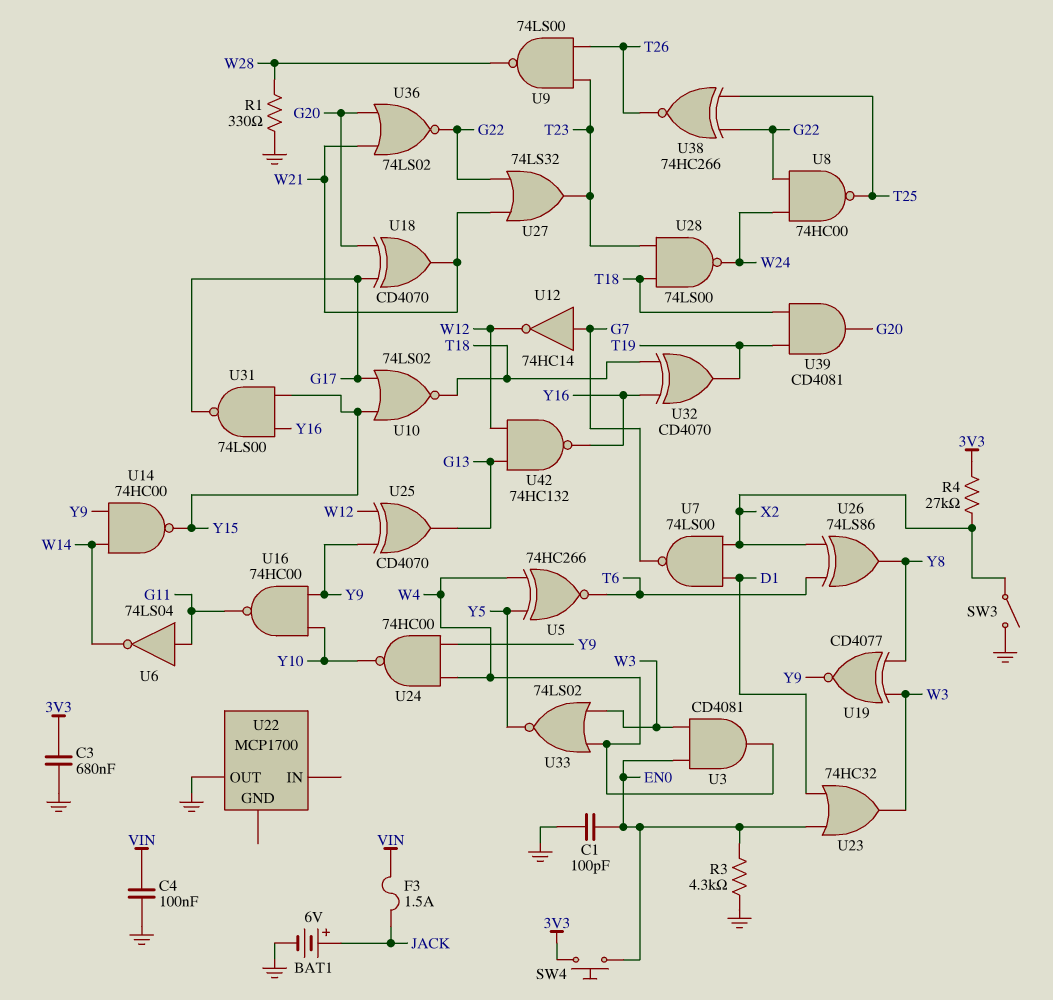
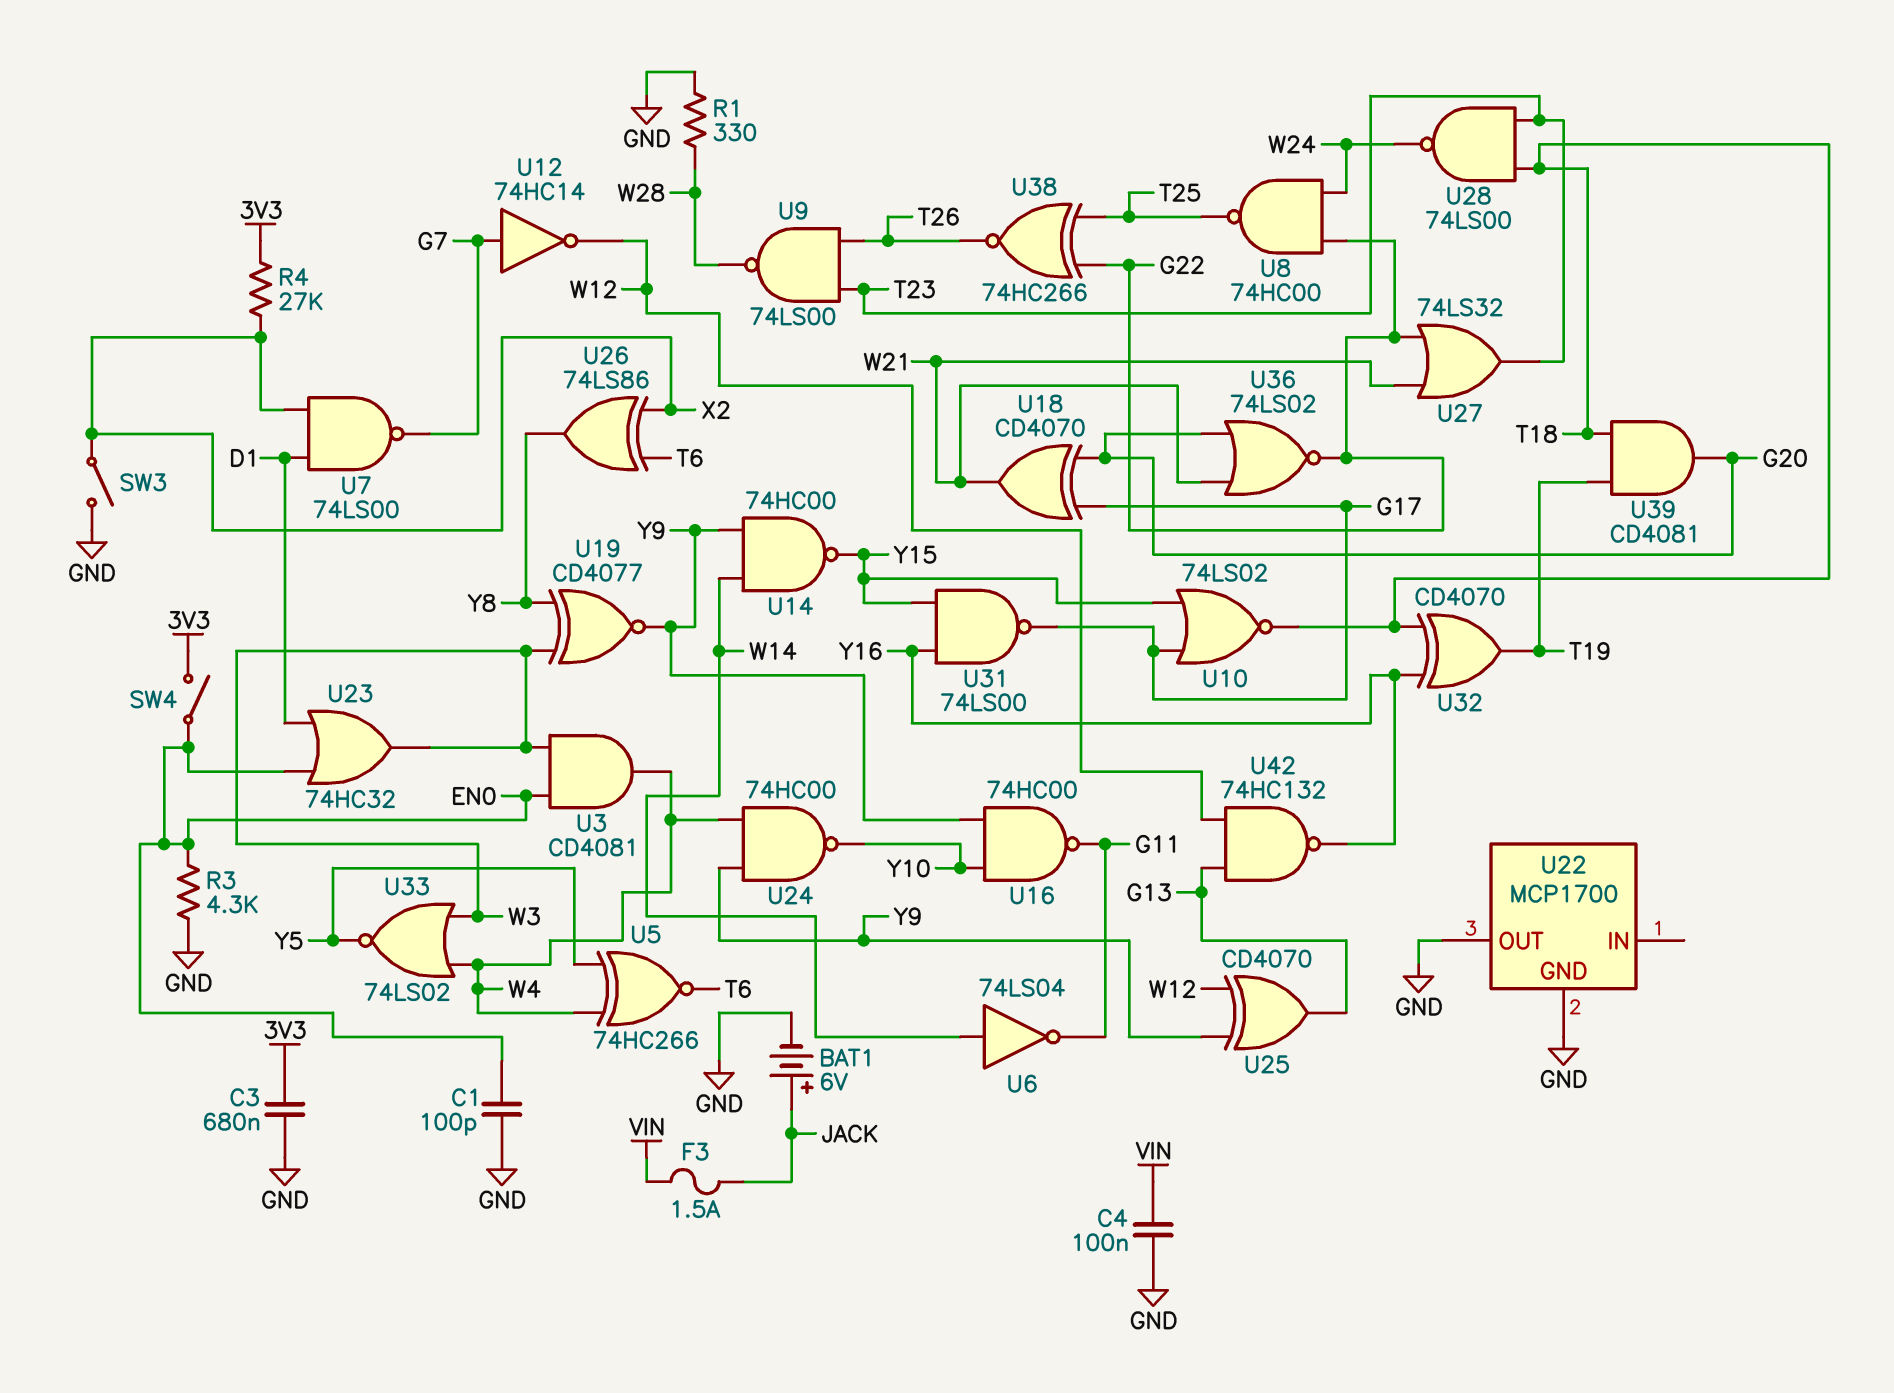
SW4: button (3V3, EN0) -> switch (3V3, EN0)
U6: NOT 74LS04 (in G11, out W14) -> NOT 74LS04 (in W14, out G11)
U22 pin GND: none -> GND

